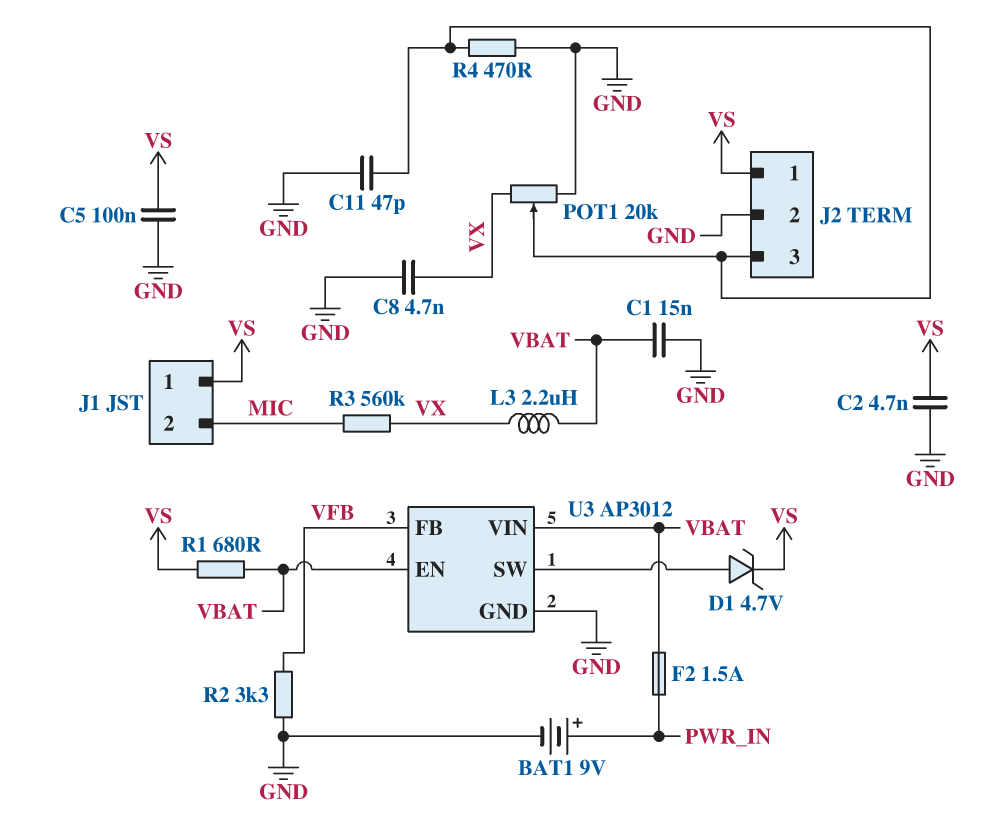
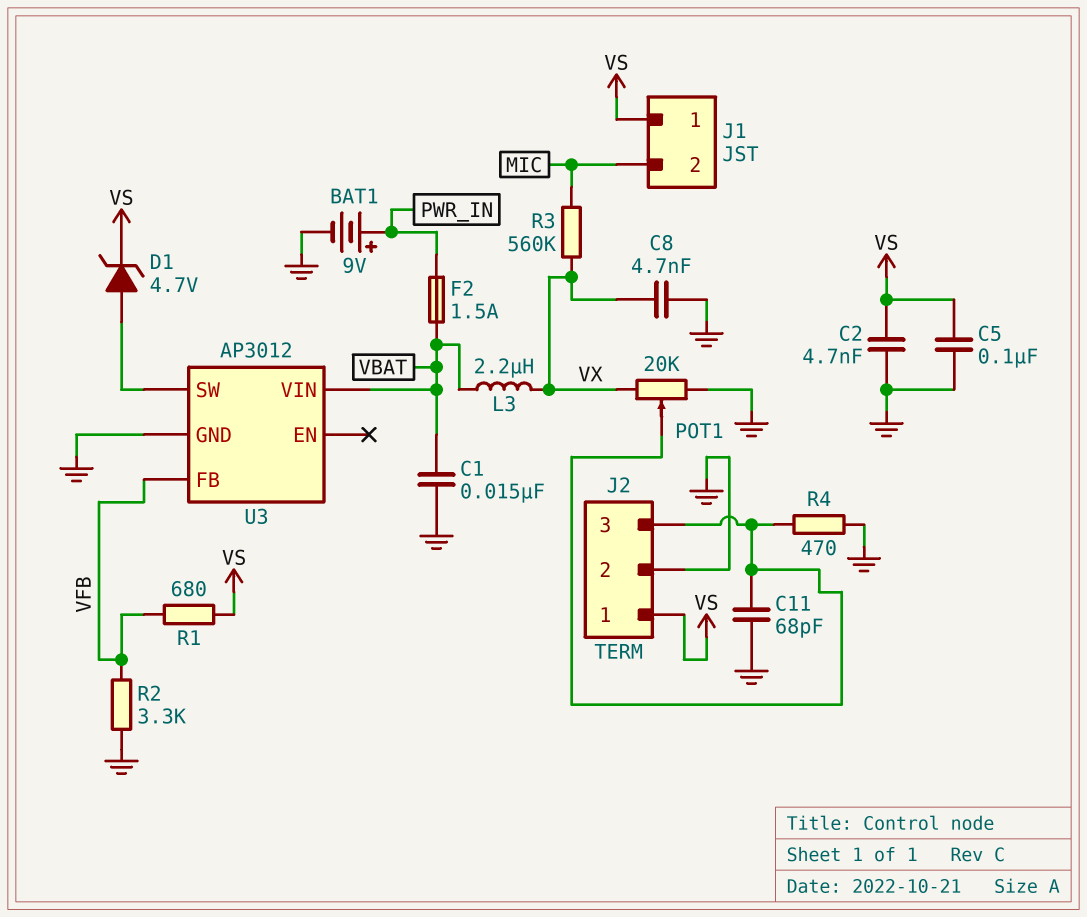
C11: 47pF (GND, J2/3) -> 68pF (GND, J2/3)
R1: 680 (VBAT, VS) -> 680 (VFB, VS)
U3 pin EN: VBAT -> none

